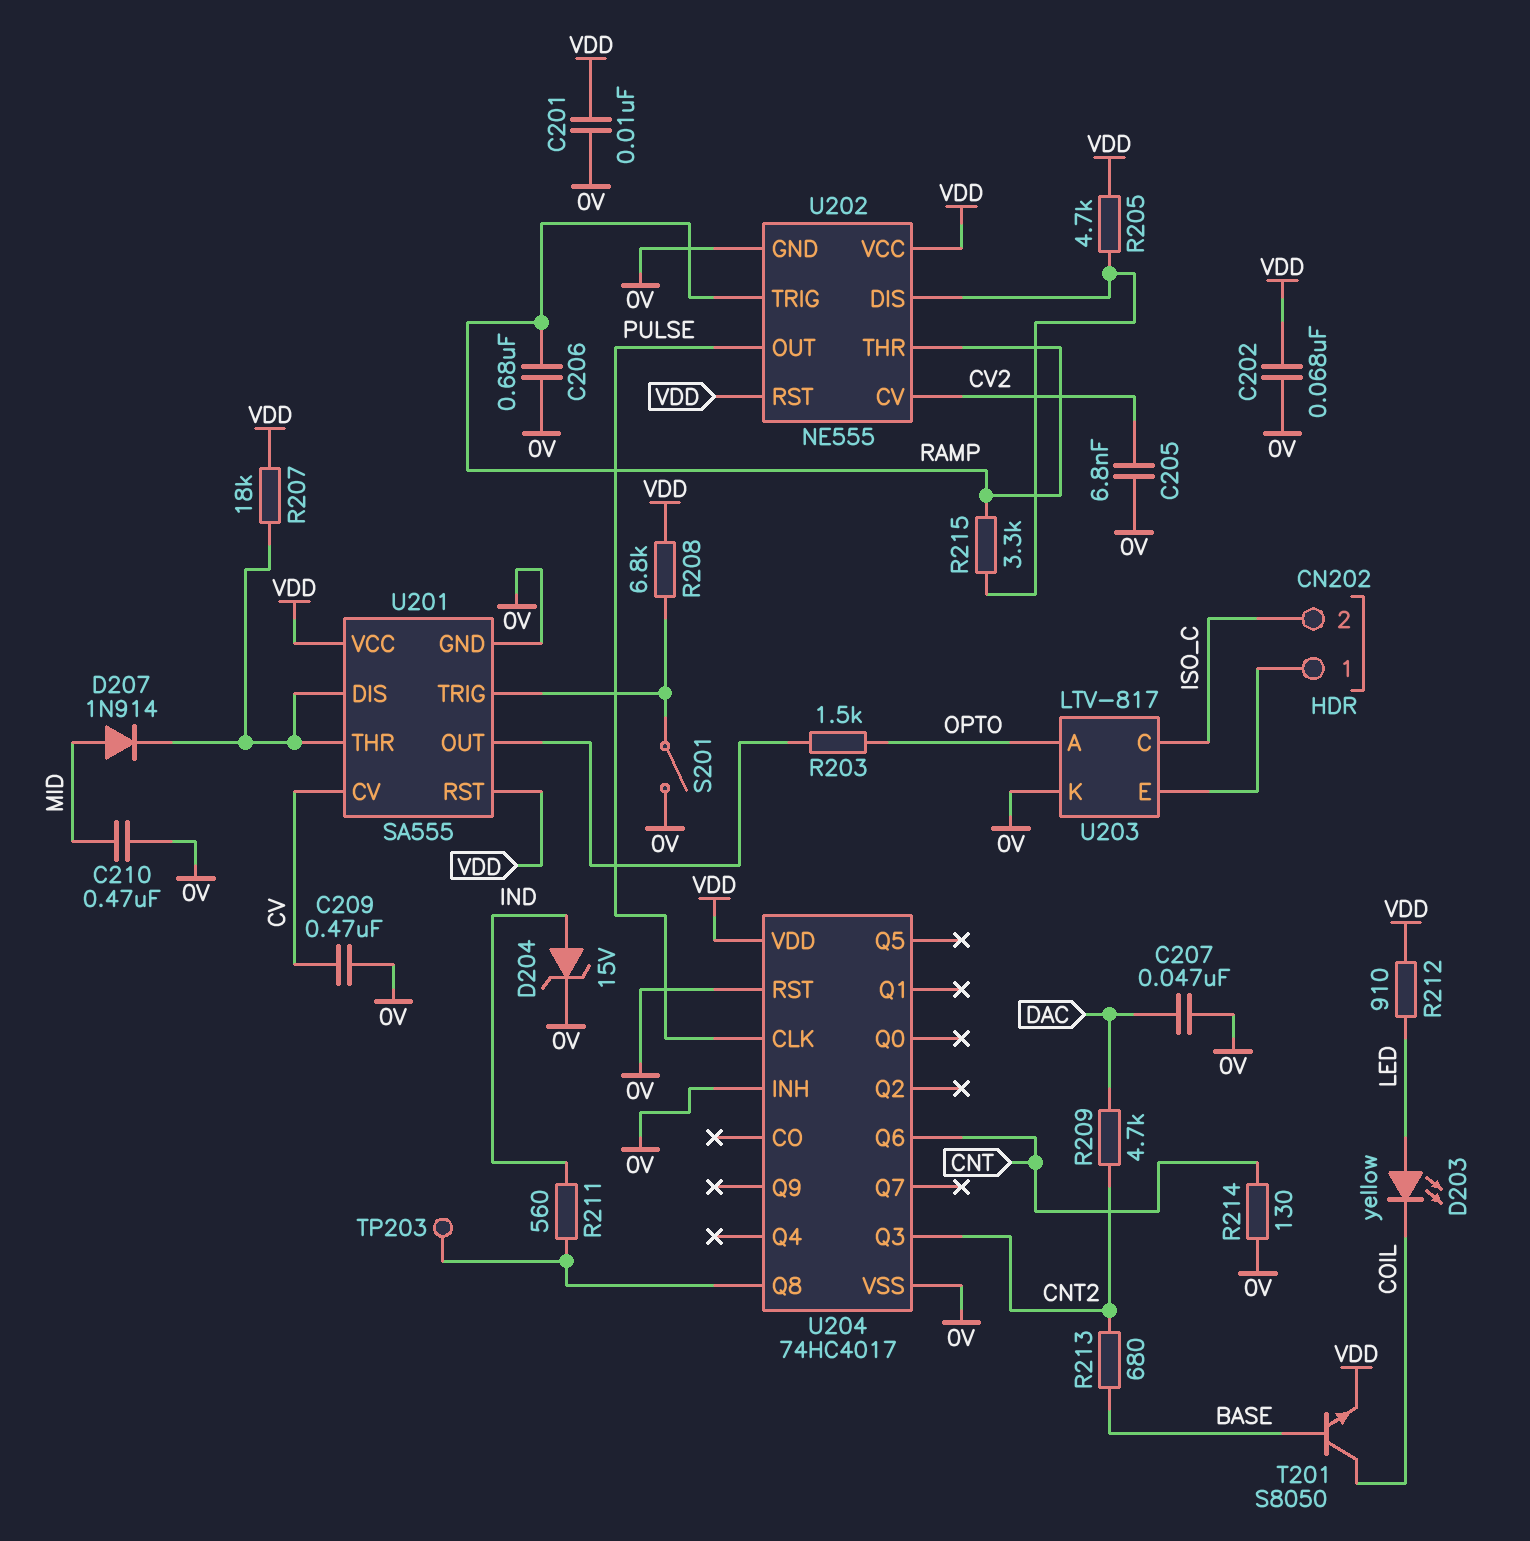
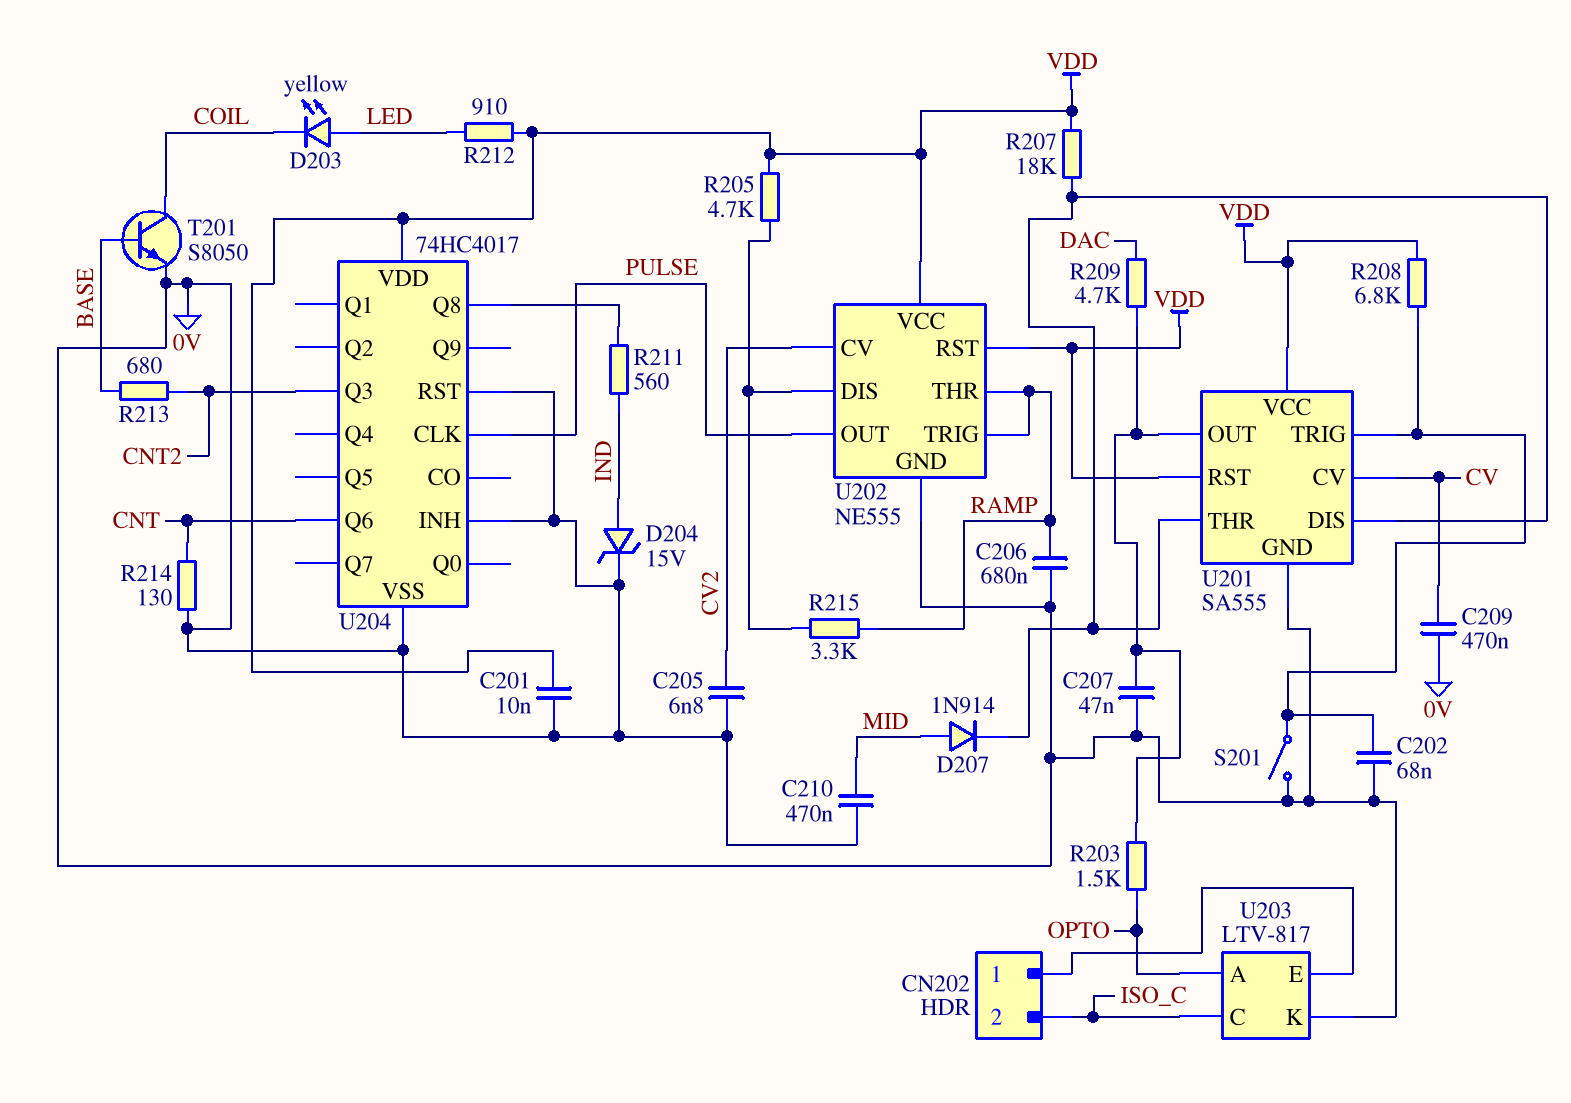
C202: 68nF (0V, VDD) -> 68nF (0V, U201/TRIG)
C207: 47nF (0V, DAC) -> 47nF (0V, U201/OUT)
R209: 4.7k (CNT2, DAC) -> 4.7k (DAC, U201/OUT)
T201: NPN S8050 (B BASE, C COIL, E VDD) -> NPN S8050 (B BASE, C COIL, E 0V)
TP203: test point (U204/Q8) -> none

